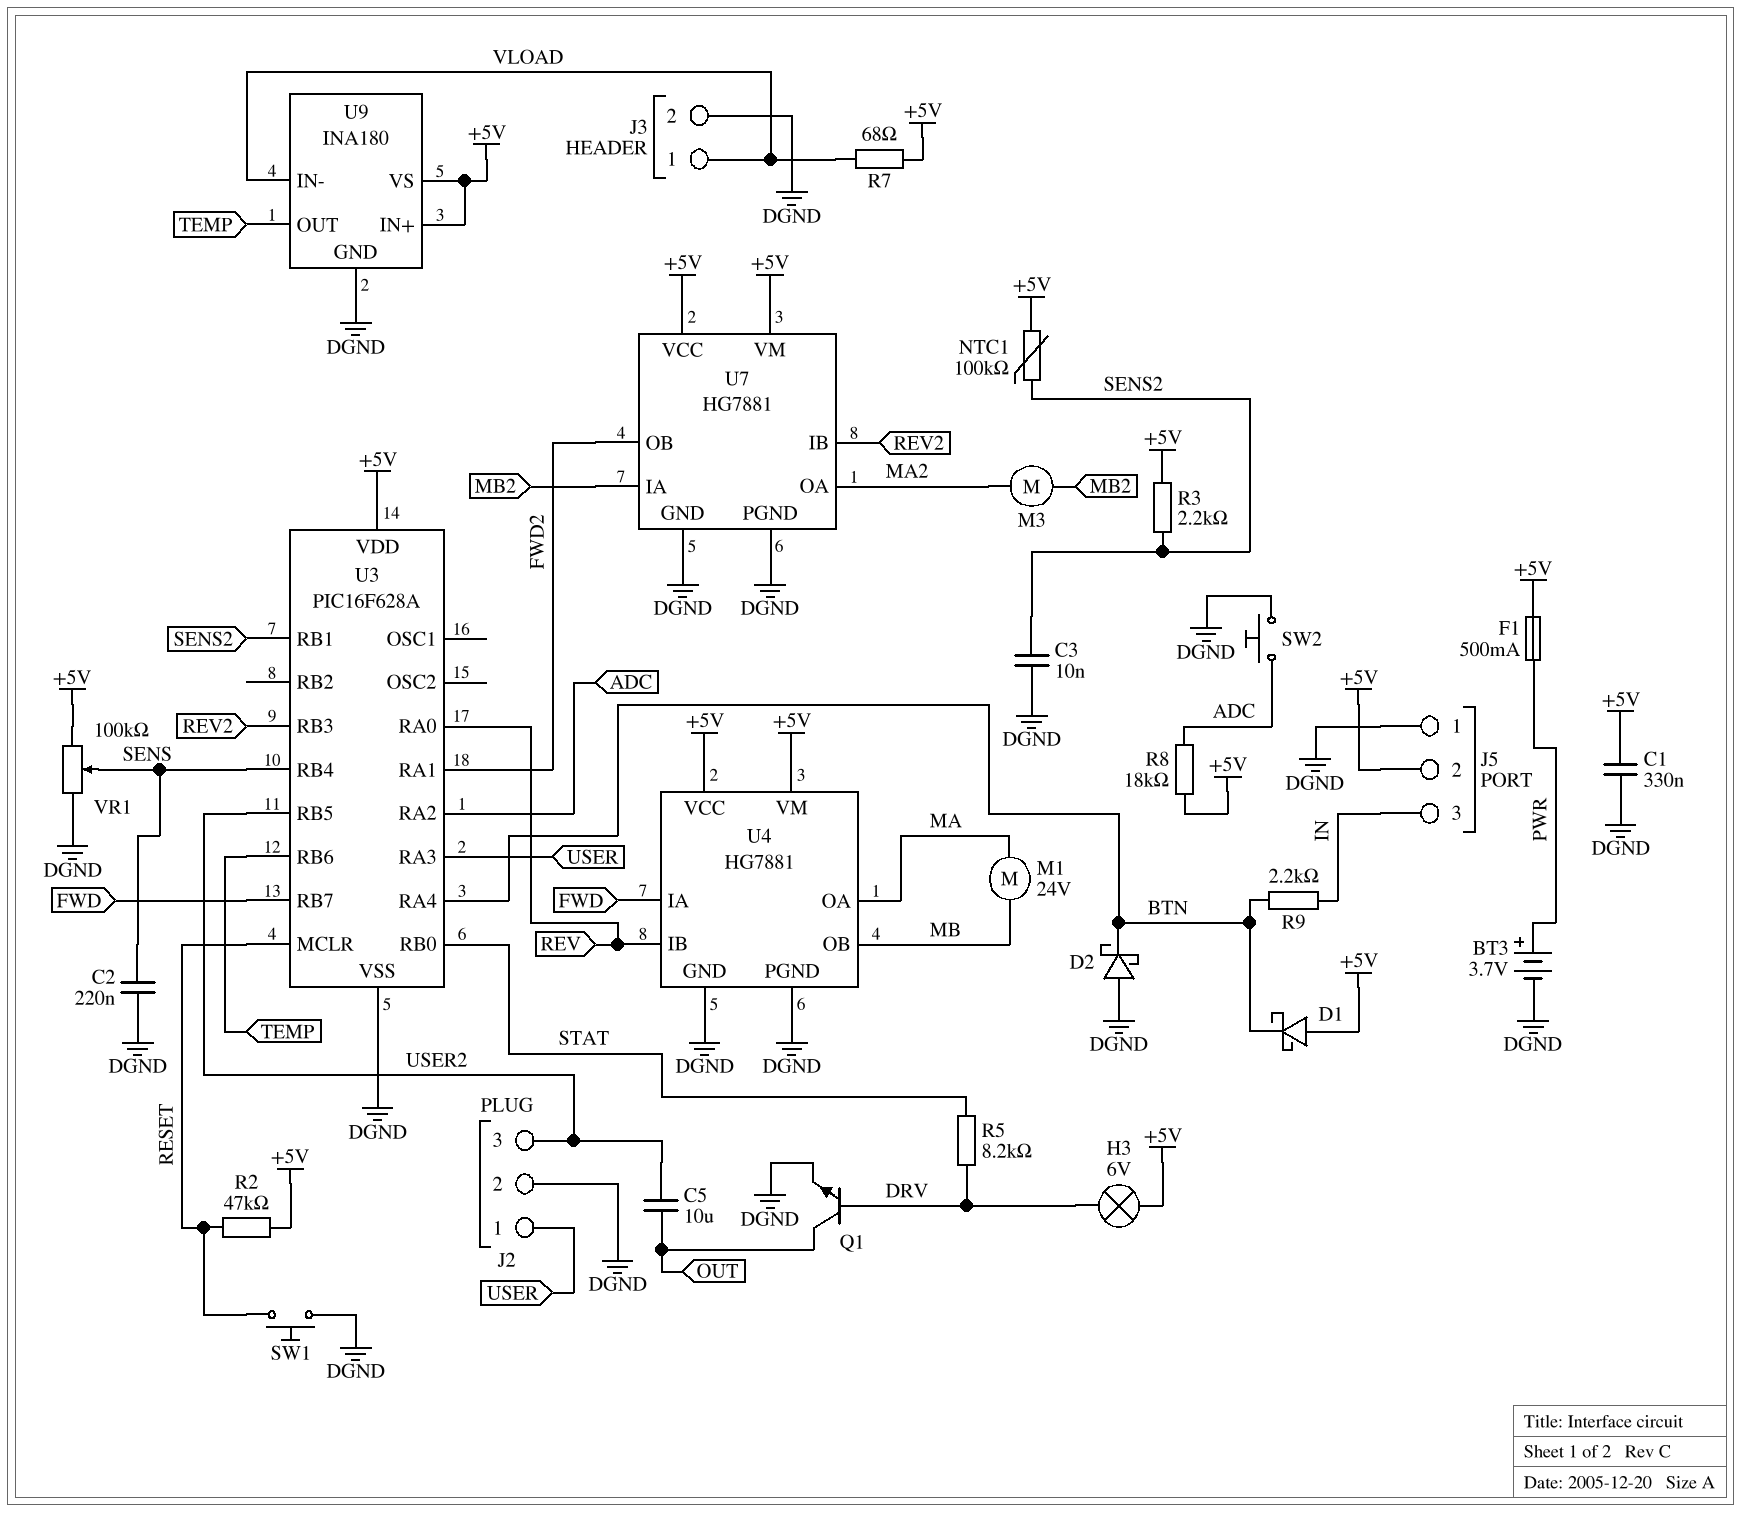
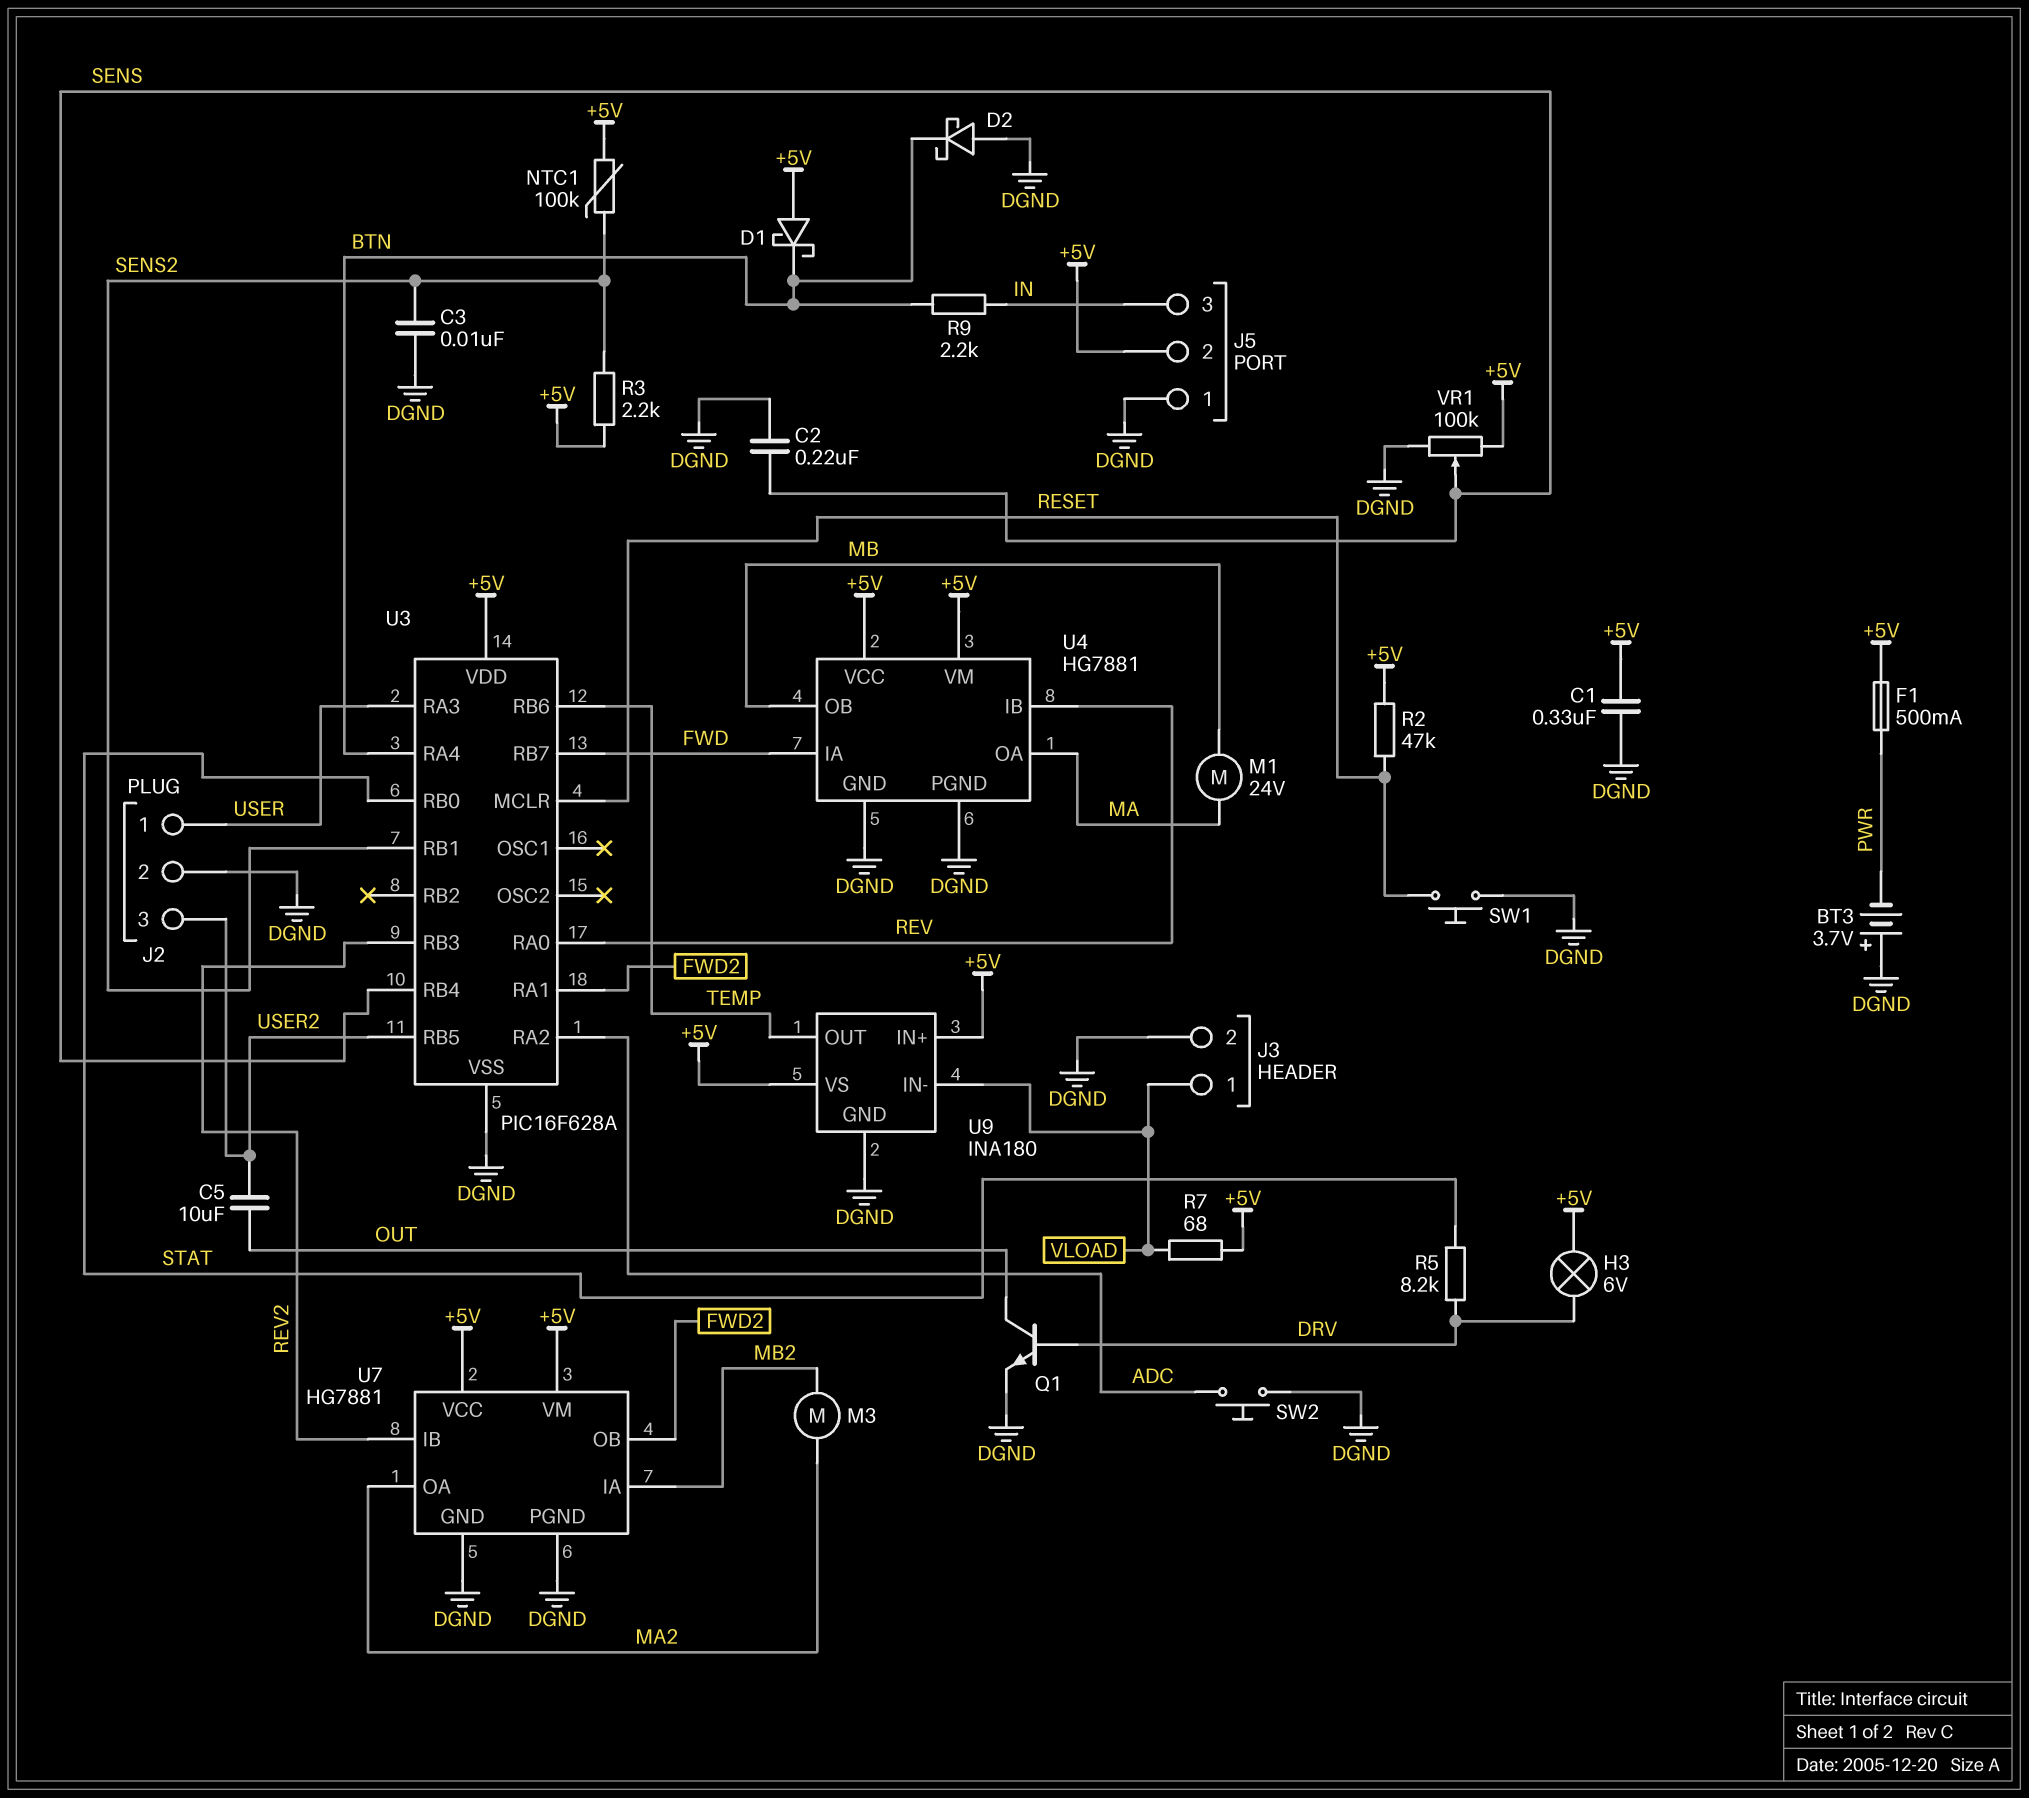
BT3: 3.7V (plus PWR, minus DGND) -> 3.7V (plus DGND, minus PWR)
R8: 18k (+5V, ADC) -> none

